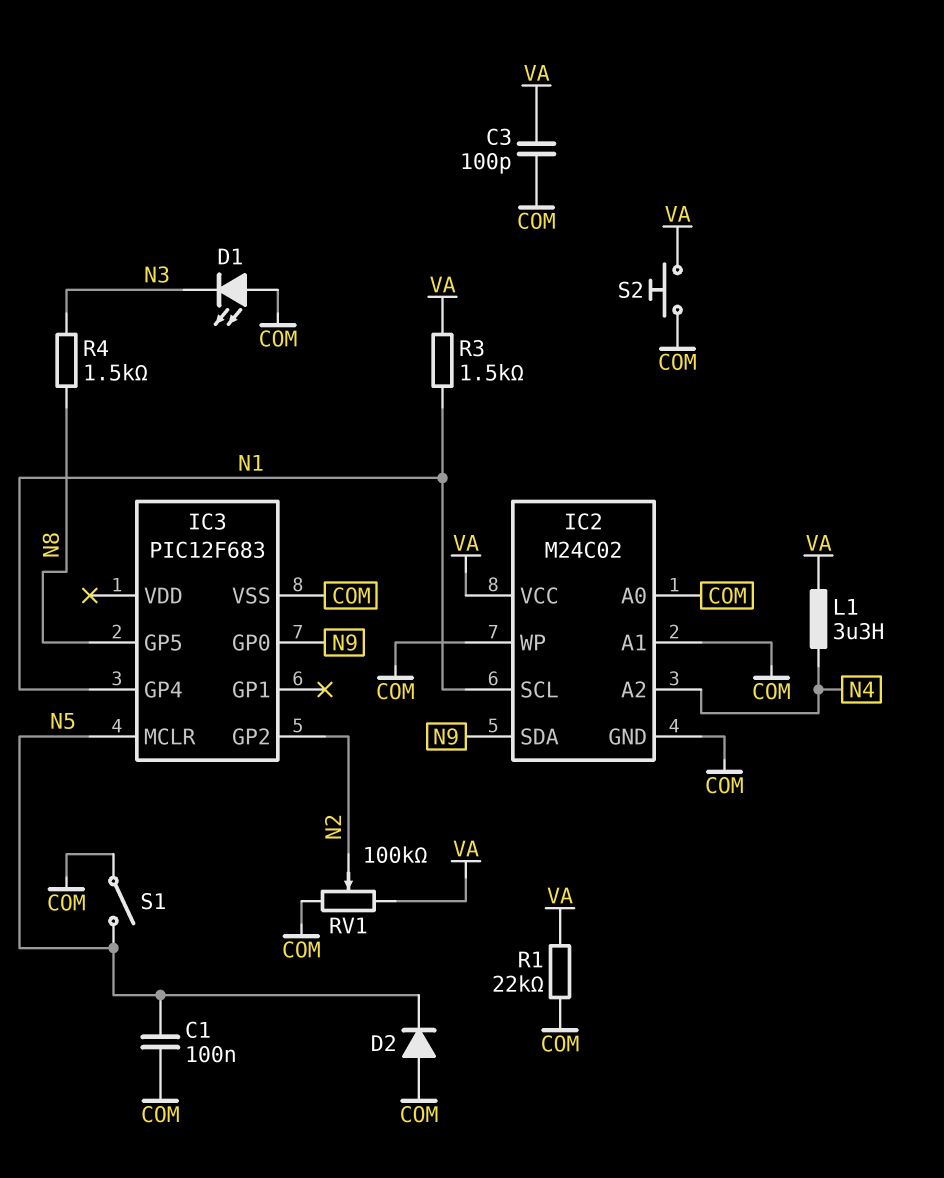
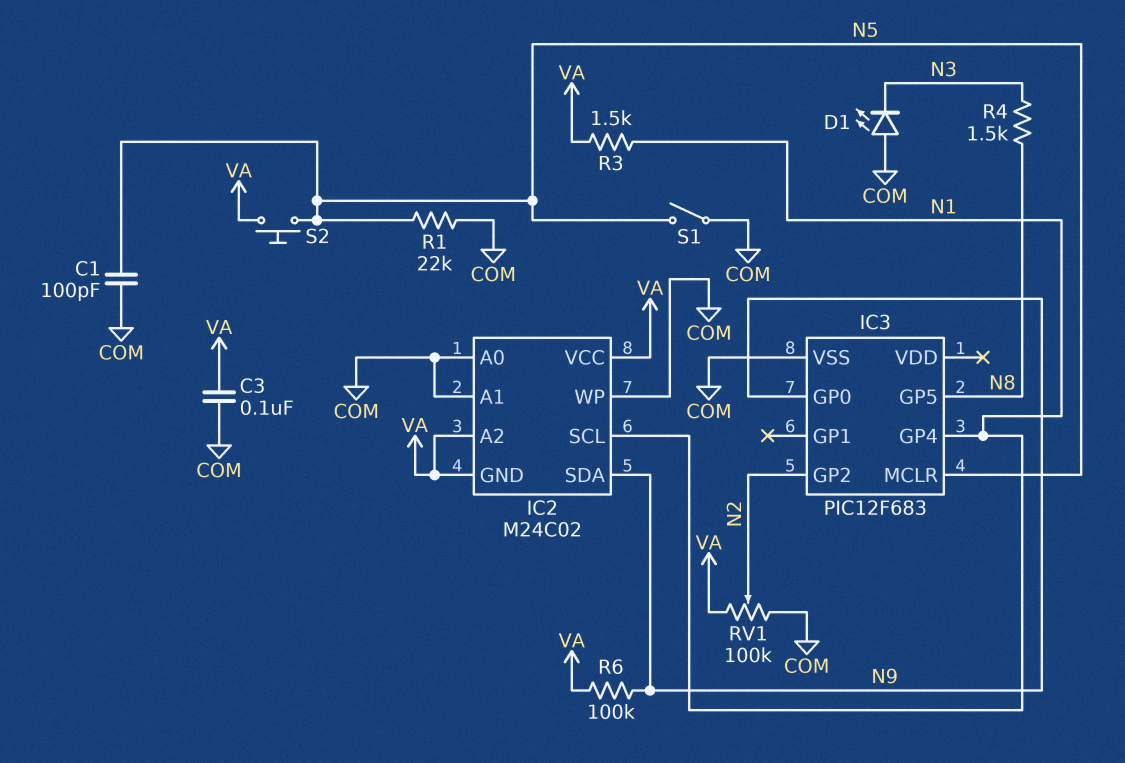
C1: 100nF (COM, N5) -> 100pF (COM, N5)
C3: 100pF (COM, VA) -> 100nF (COM, VA)
D2: diode (A COM, K N5) -> none
IC2 pin A2: N4 -> VA
IC2 pin GND: COM -> VA
L1: 3.3uH (N4, VA) -> none
R1: 22k (COM, VA) -> 22k (COM, N5)
R6: none -> 100k (N9, VA)
S2: button (COM, VA) -> button (N5, VA)

